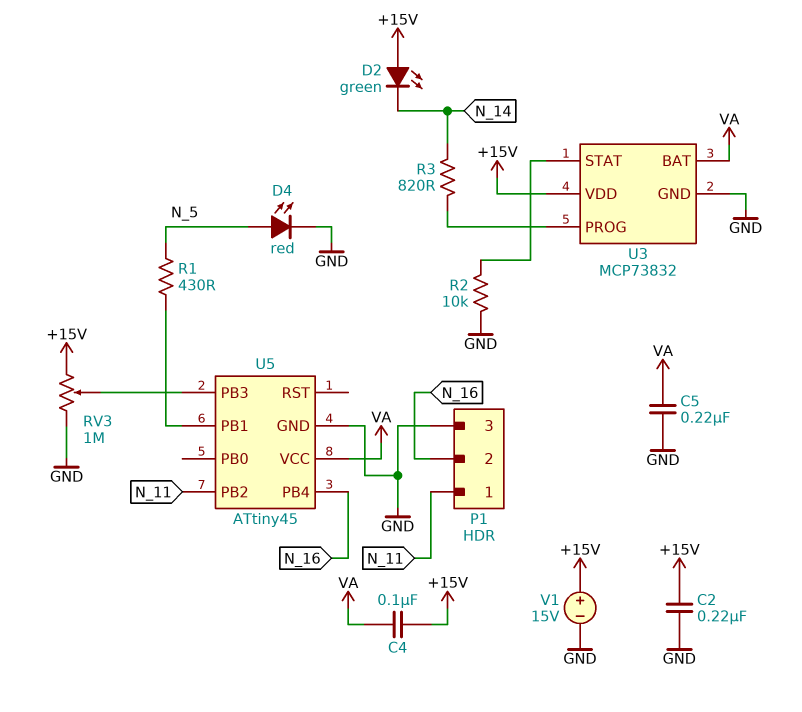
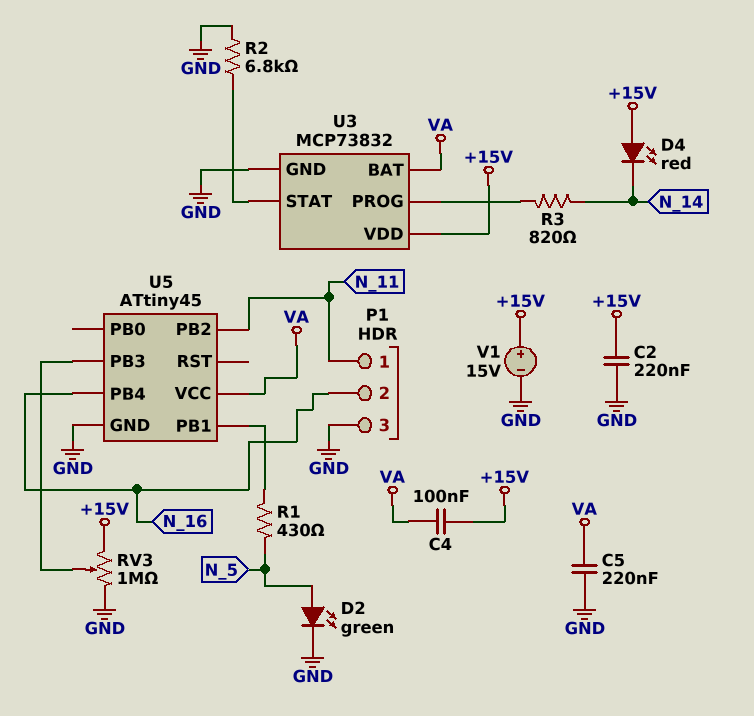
D2: LED green (A +15V, K N_14) -> LED green (A N_5, K GND)
D4: LED red (A N_5, K GND) -> LED red (A +15V, K N_14)
R2: 10k (GND, U3/STAT) -> 6.8k (GND, U3/STAT)

